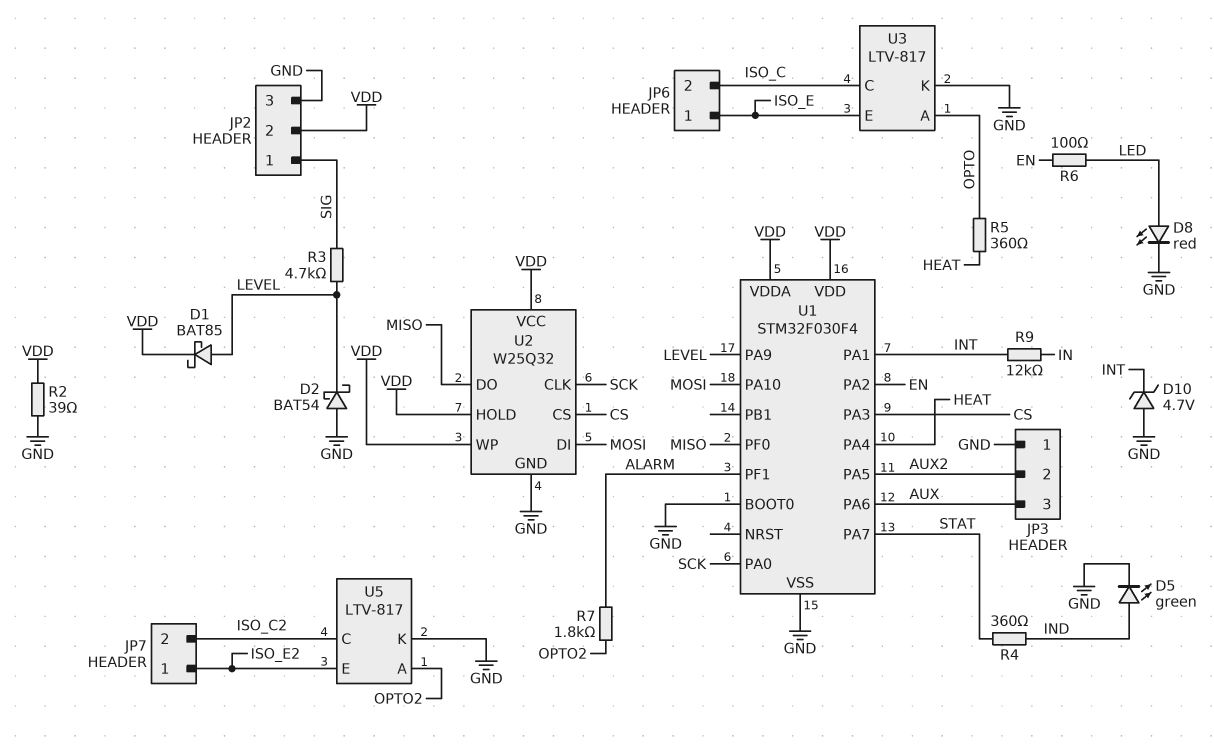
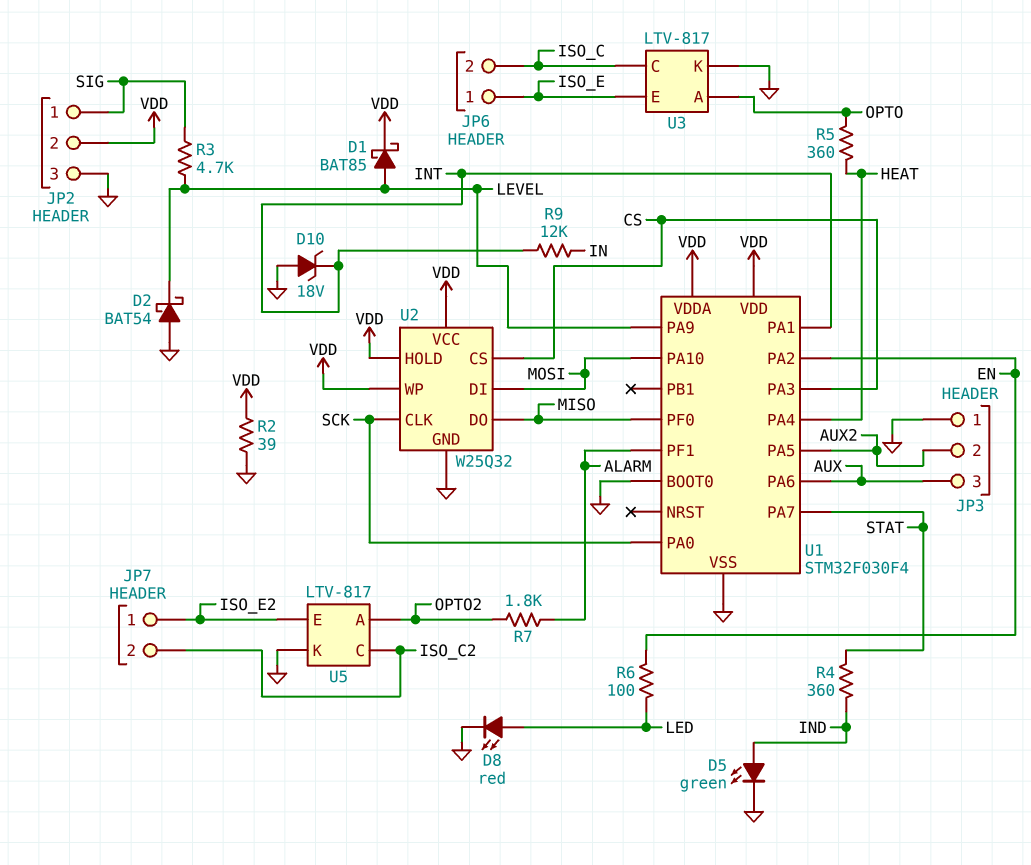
D10: zener 4.7V (A GND, K INT) -> zener 18V (A GND, K INT)

